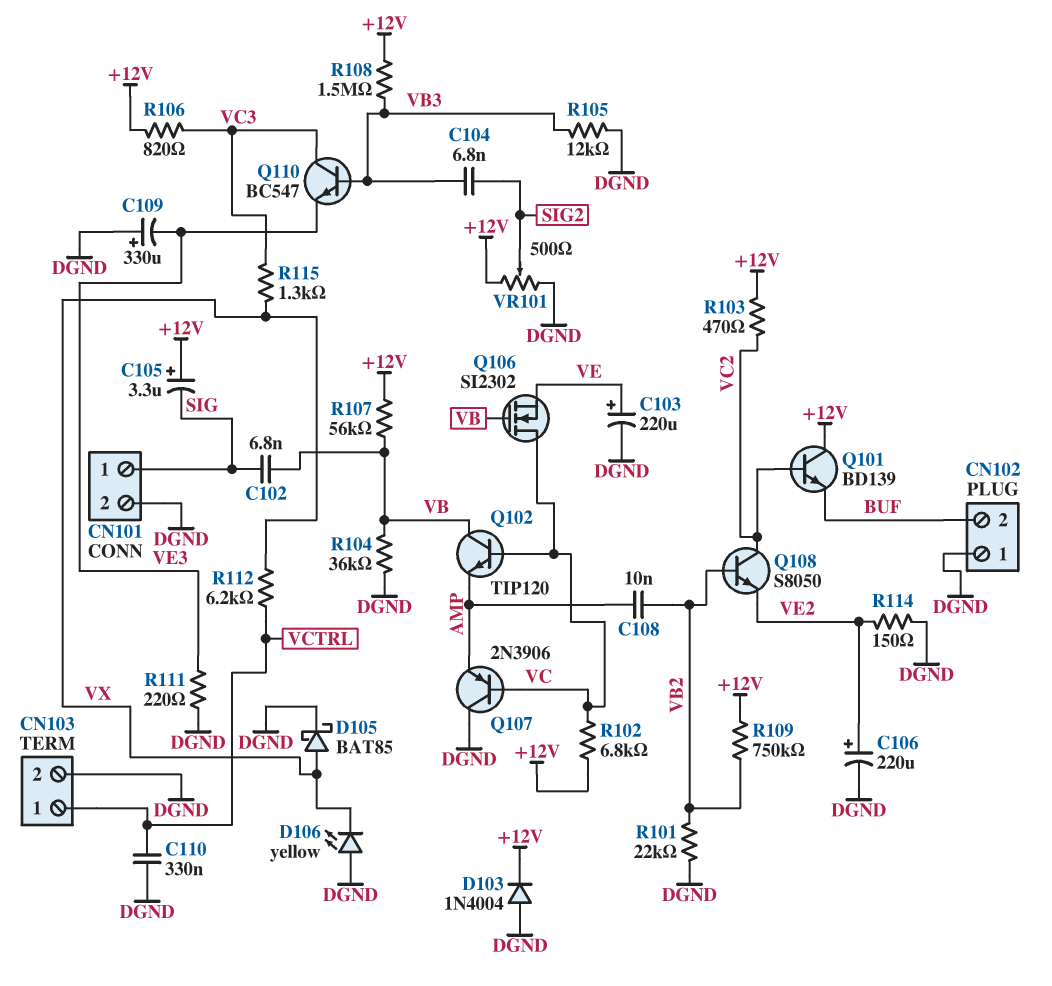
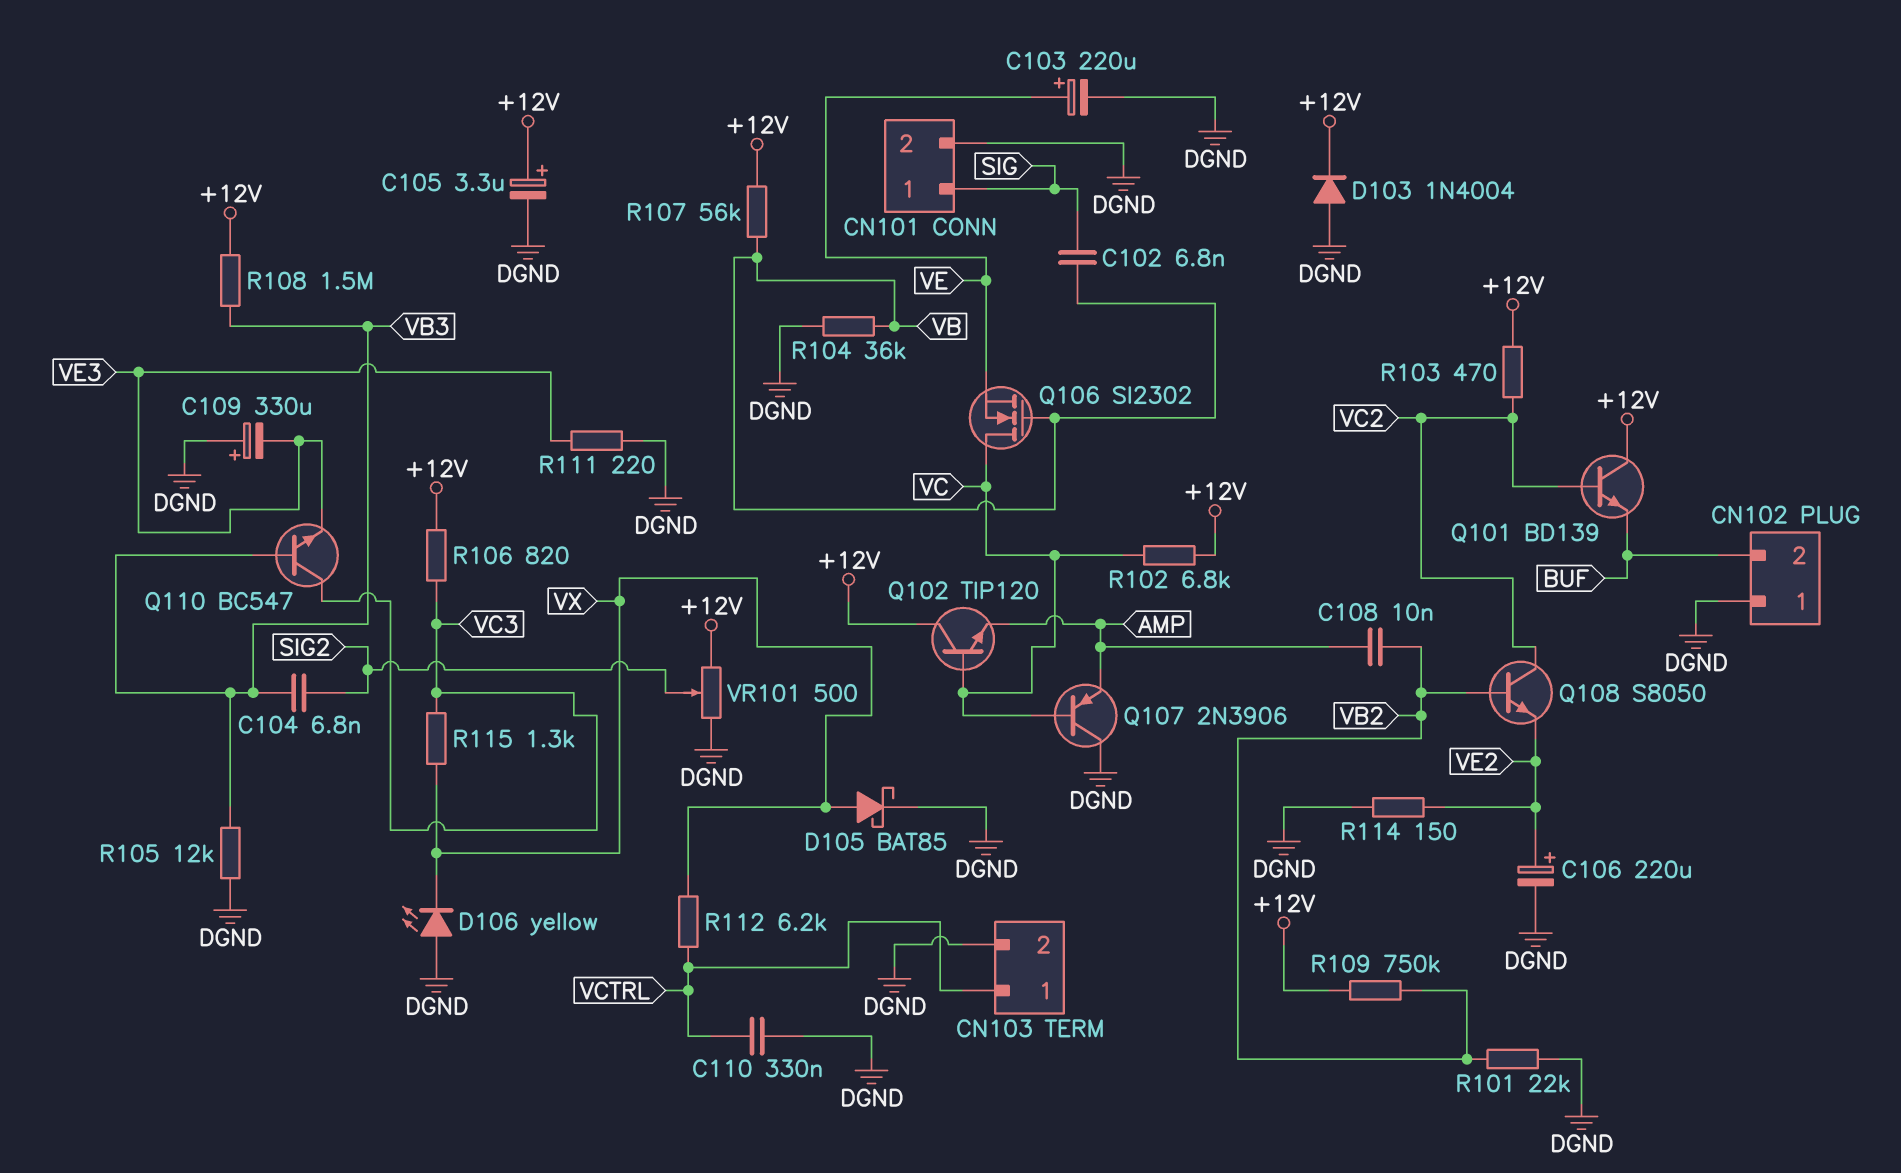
C105: 3.3uF (plus +12V, minus SIG) -> 3.3uF (plus +12V, minus DGND)
Q102: NPN TIP120 (B VC, C VB, E AMP) -> NPN TIP120 (B VC, C +12V, E AMP)

